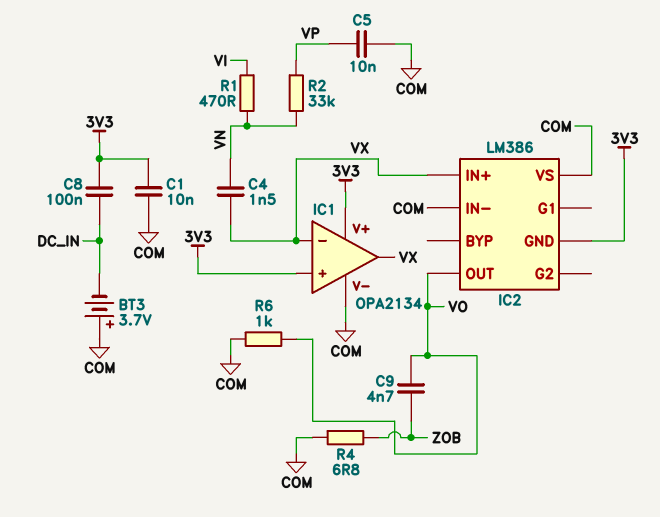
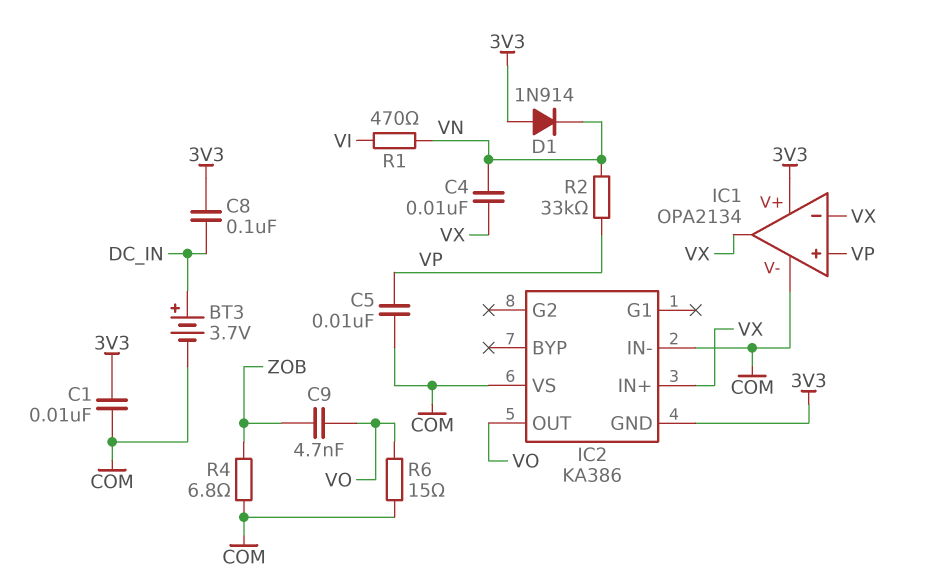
BT3: 3.7V (plus COM, minus DC_IN) -> 3.7V (plus DC_IN, minus COM)
C4: 1.5nF (VN, VX) -> 10nF (VN, VX)
D1: none -> diode 1N914 (A 3V3, K VN)
IC1 pin in+: 3V3 -> VP
IC2: LM386 -> KA386
R6: 1k (COM, VO) -> 15 (COM, VO)

